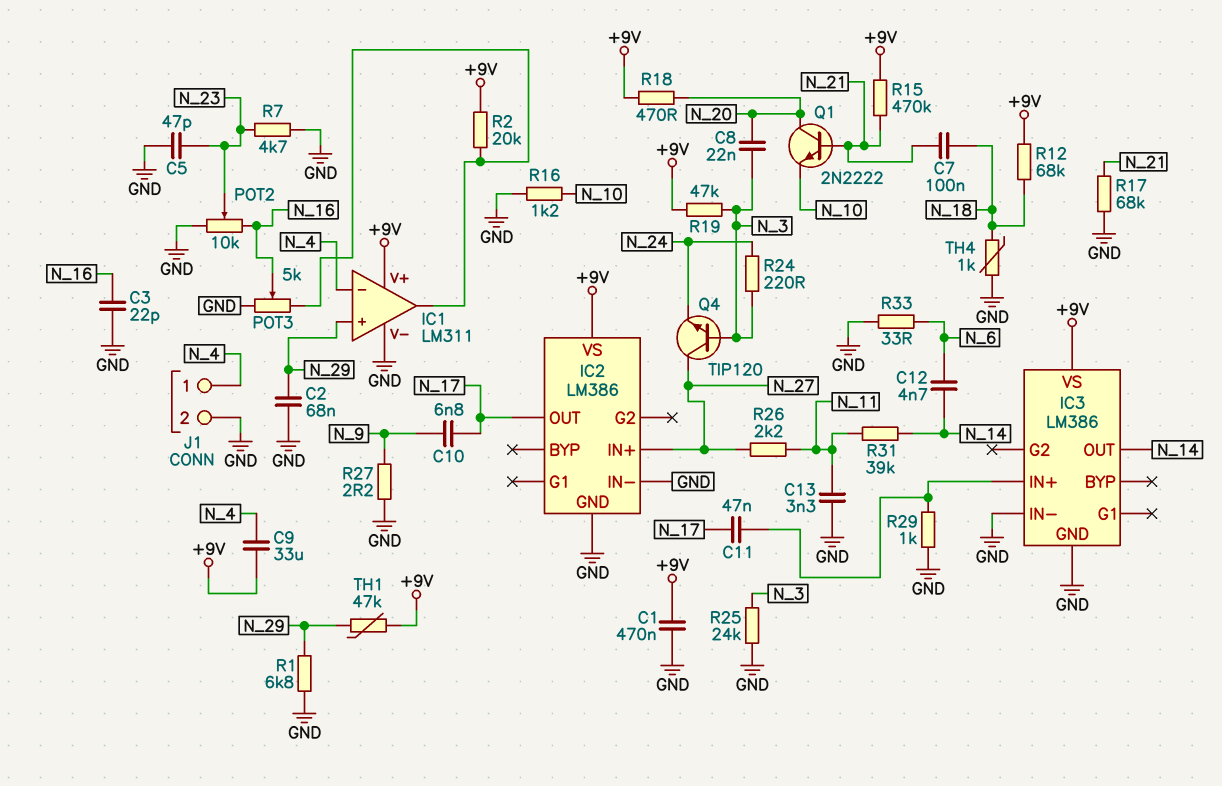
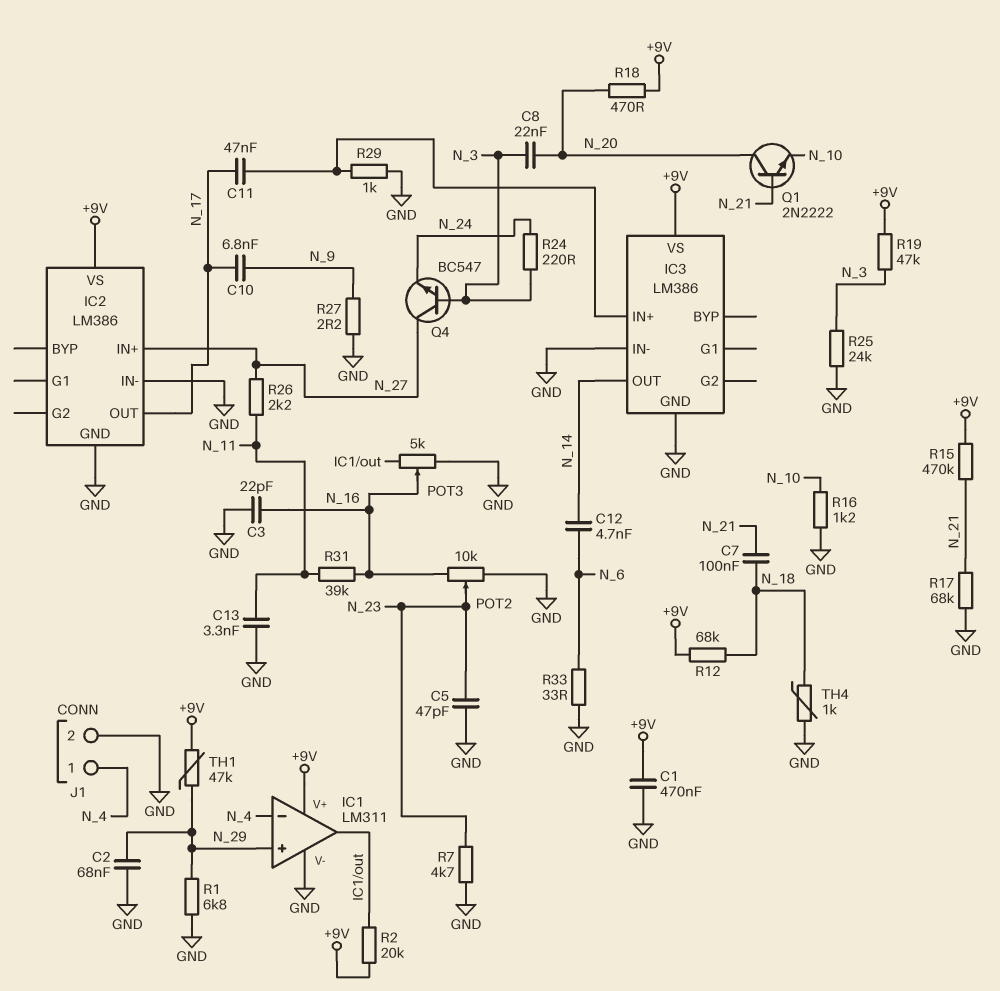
C9: 33uF (+9V, N_4) -> none
Q4: NPN TIP120 (B N_3, C N_27, E N_24) -> NPN BC547 (B N_3, C N_27, E N_24)
R31: 39k (N_11, N_14) -> 39k (N_11, N_16)

